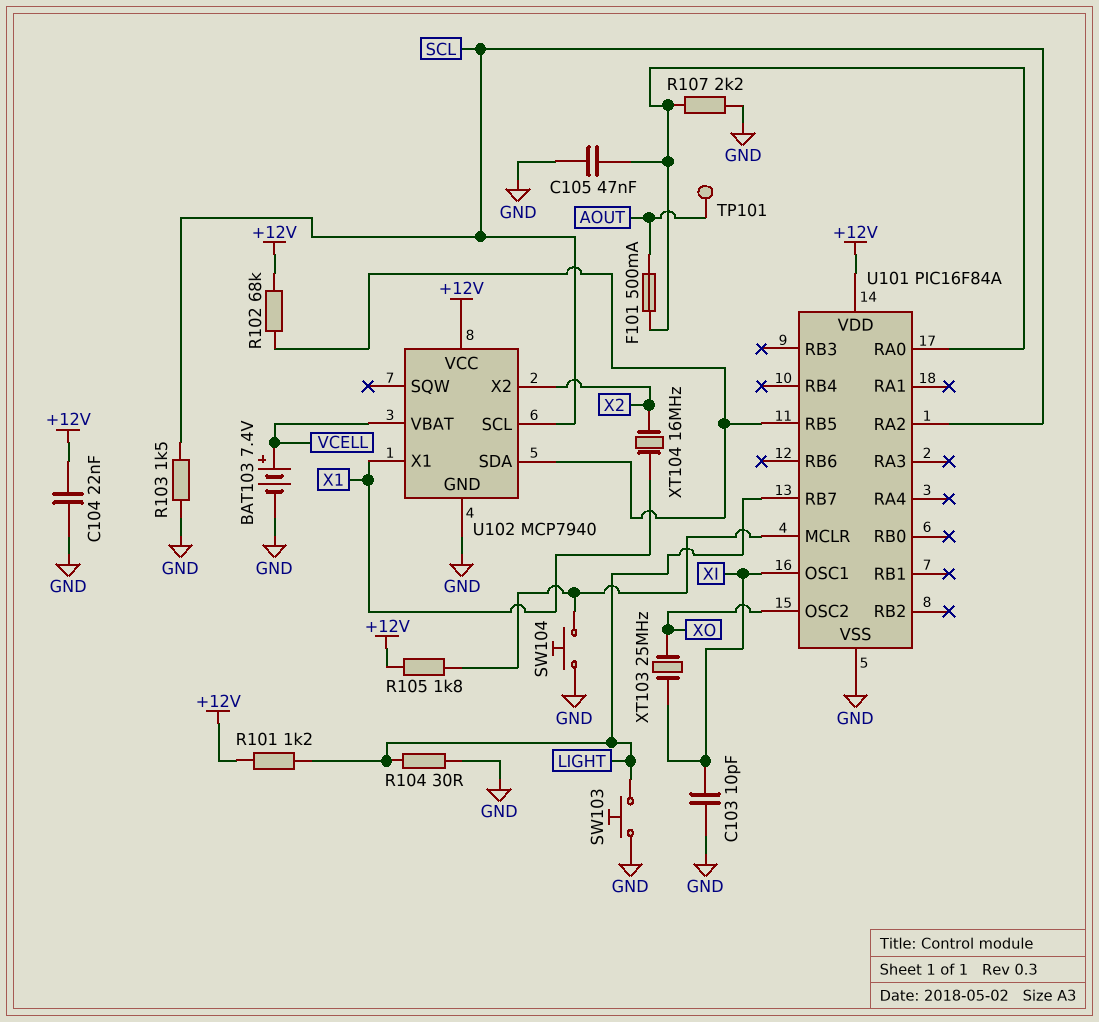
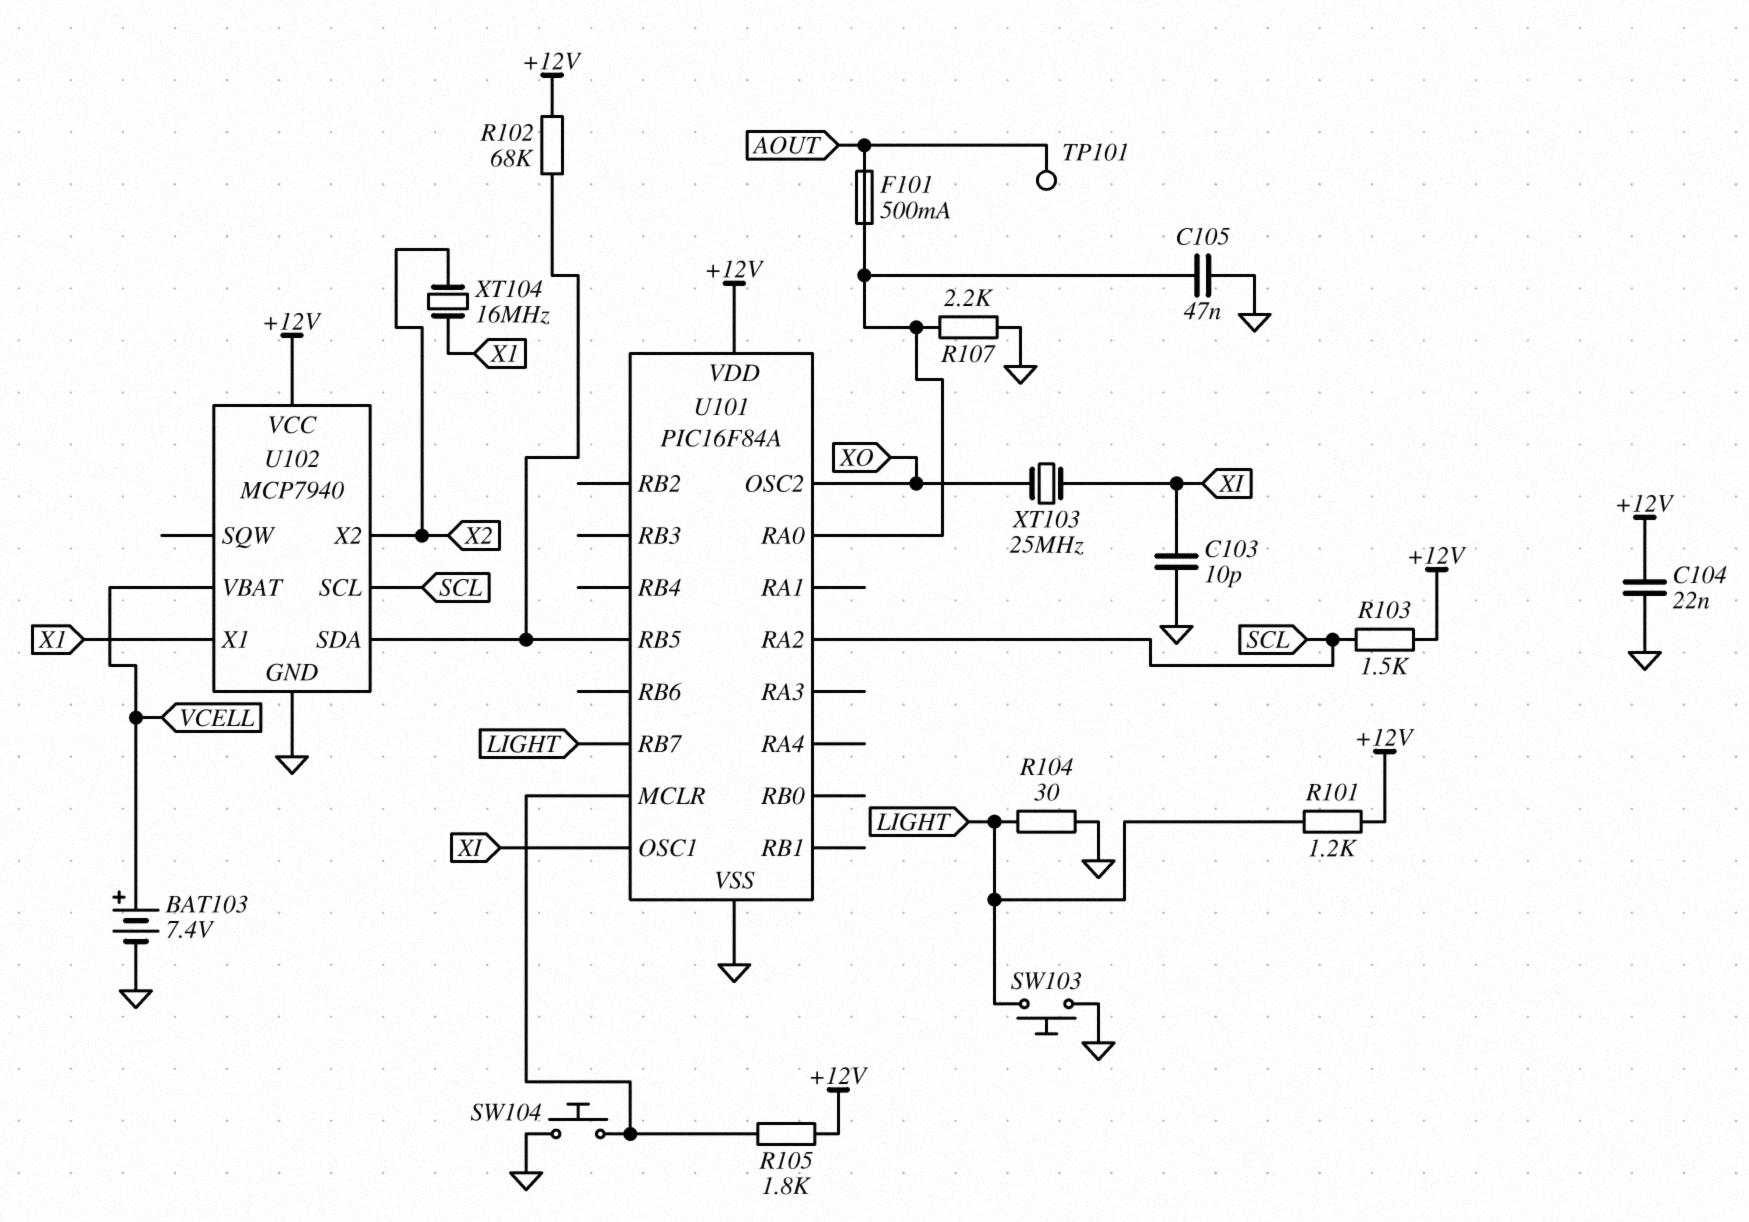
R103: 1.5k (GND, SCL) -> 1.5k (+12V, SCL)

